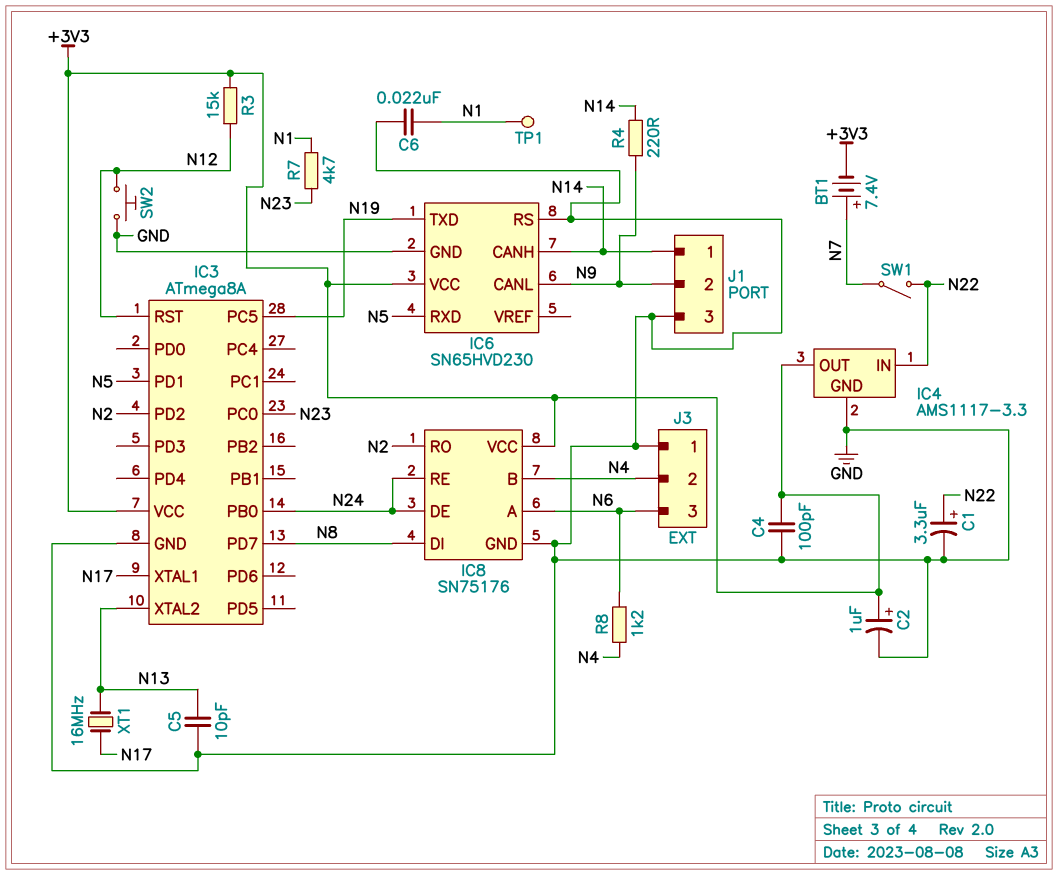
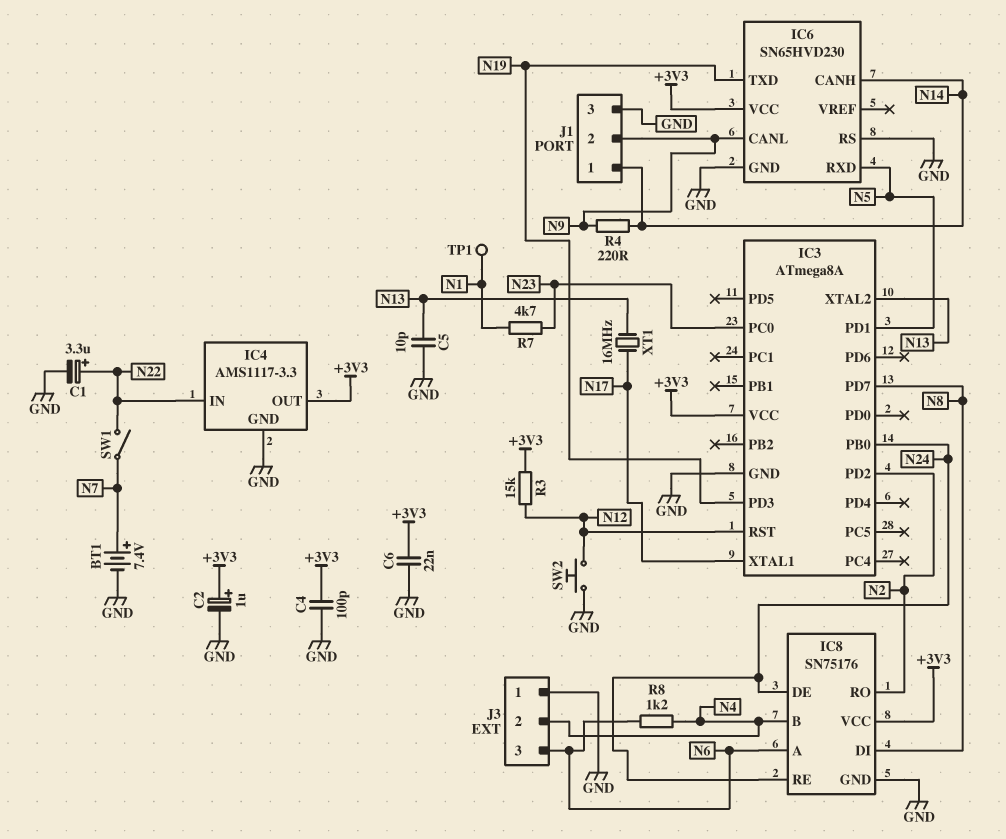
BT1: 7.4V (plus N7, minus +3V3) -> 7.4V (plus N7, minus GND)
C6: 22nF (GND, N1) -> 22nF (+3V3, GND)
IC3 pin PC5: N19 -> none
IC3 pin PD3: none -> N19

